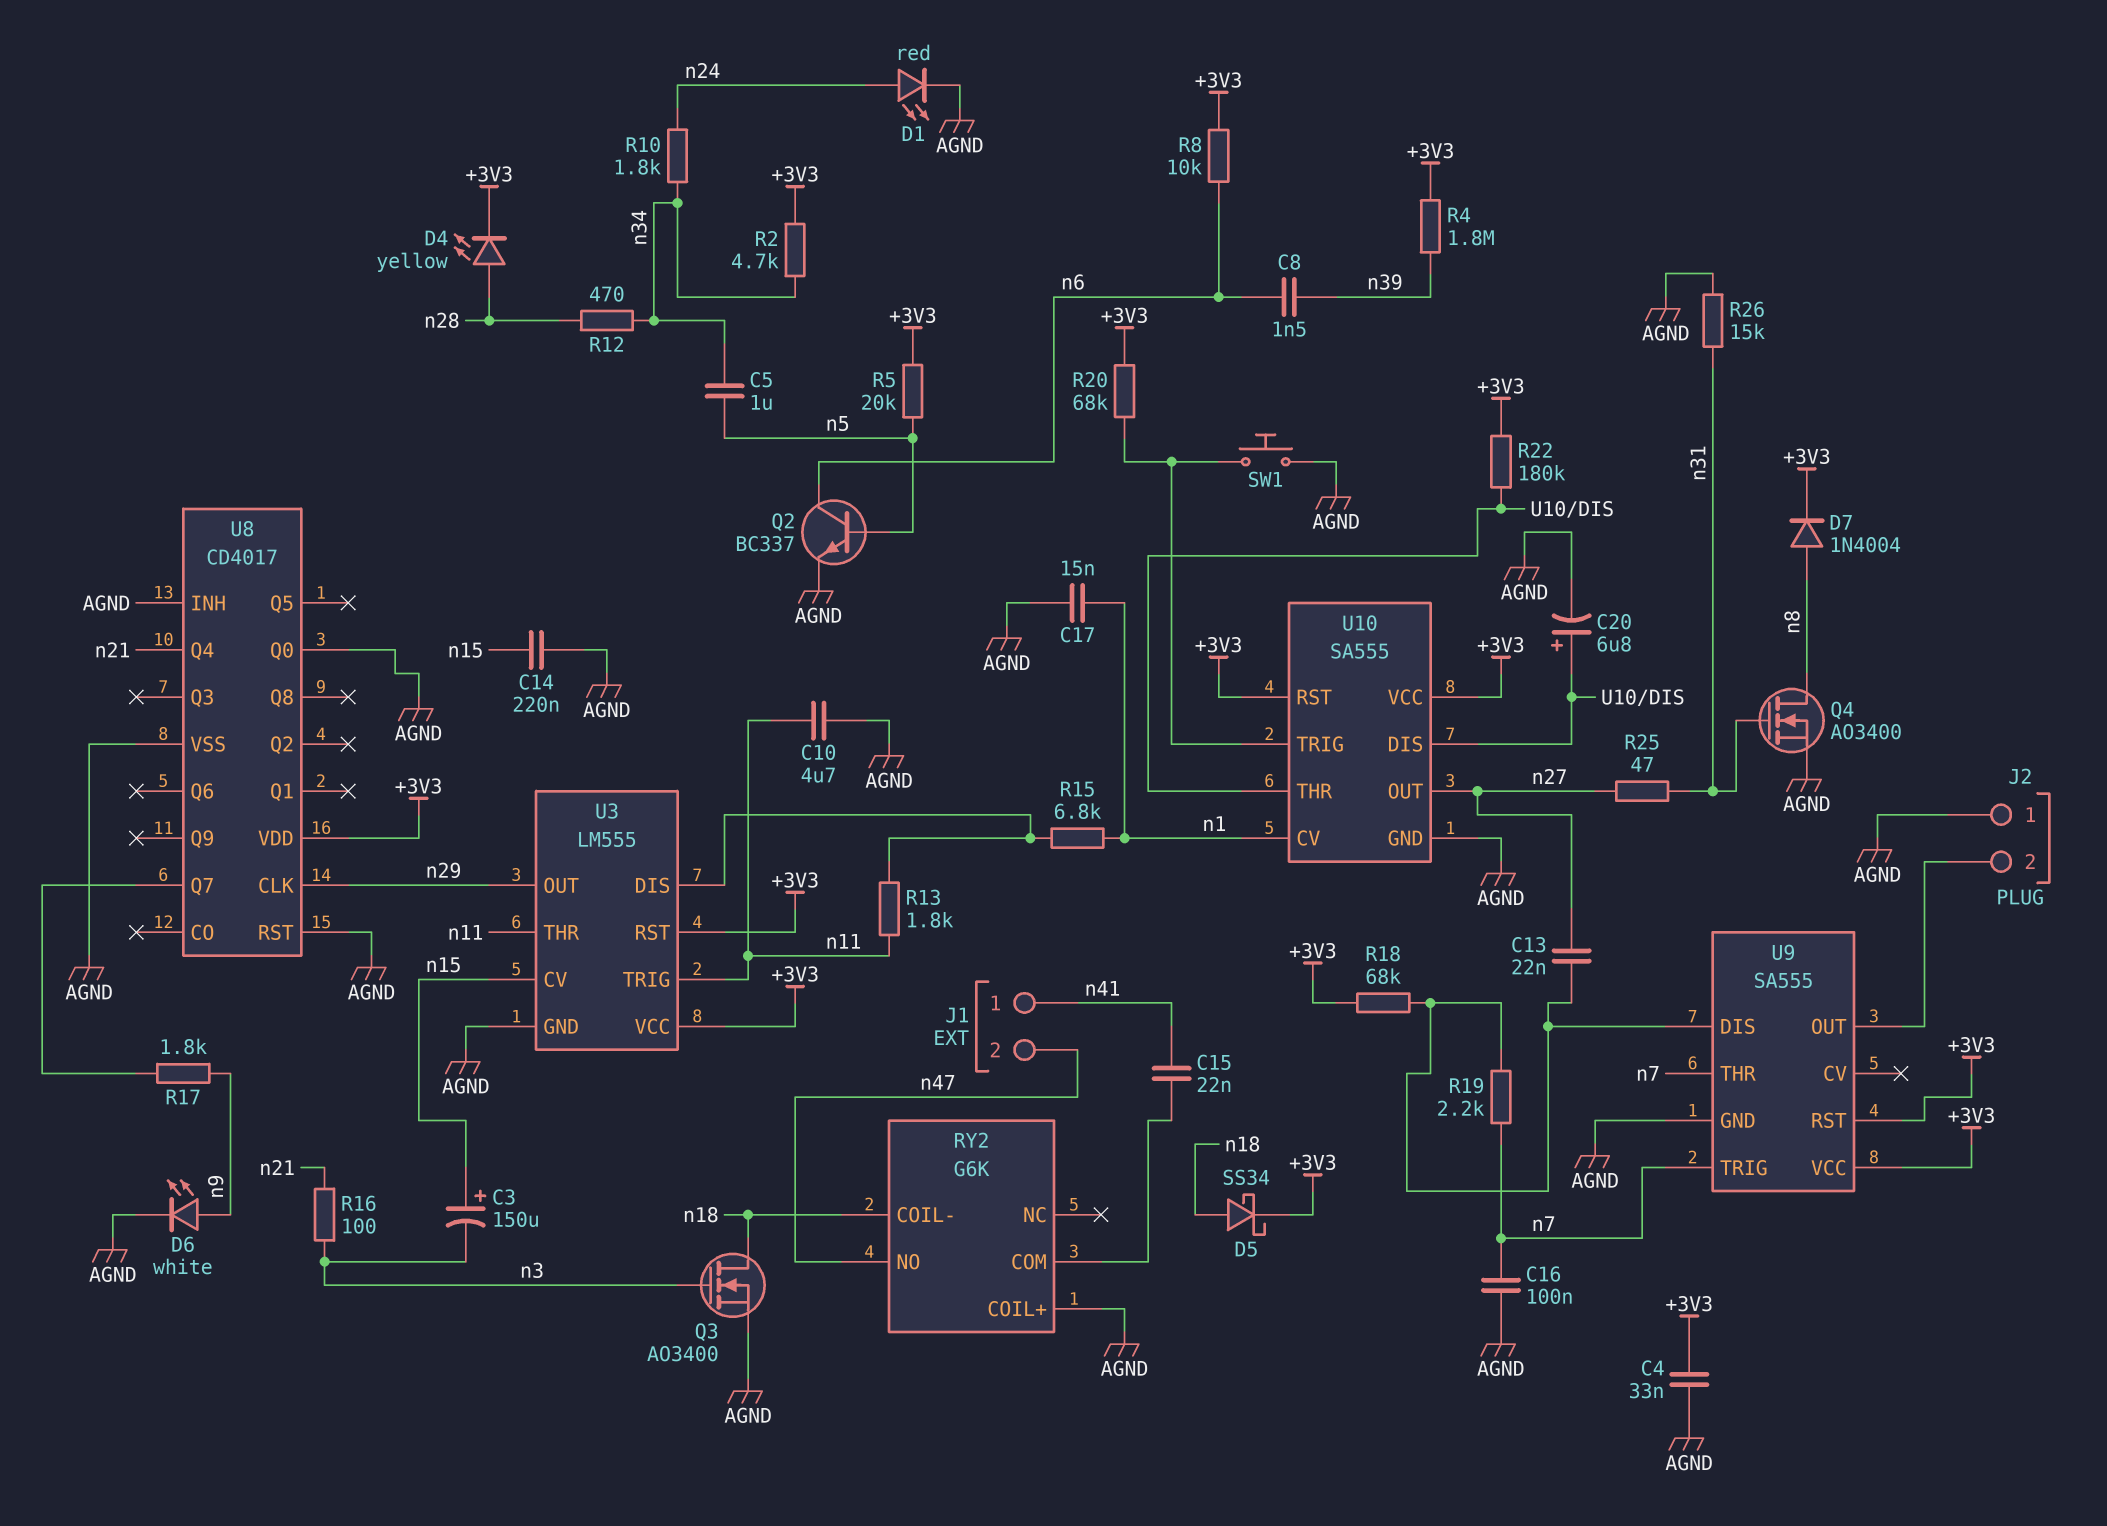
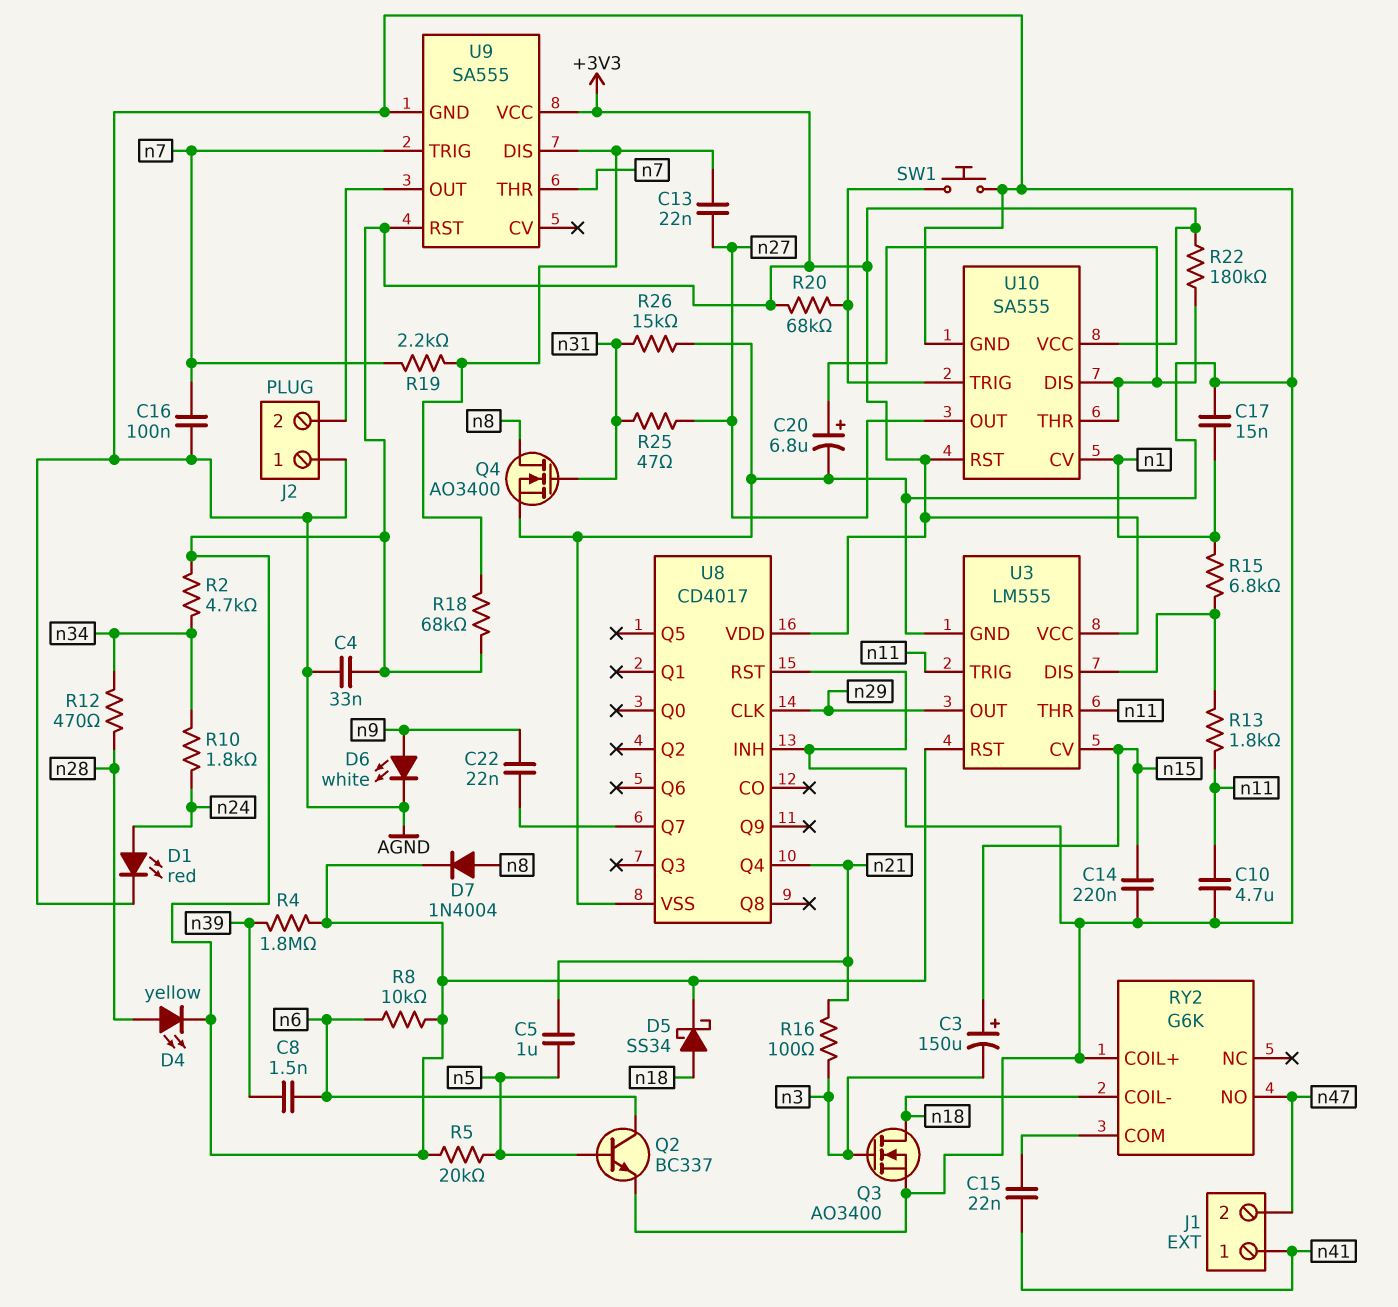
C5: 1uF (n5, n34) -> 1uF (n5, n21)
C22: none -> 22nF (U8/Q7, n9)
R17: 1.8k (U8/Q7, n9) -> none
U8 pin Q0: AGND -> none

